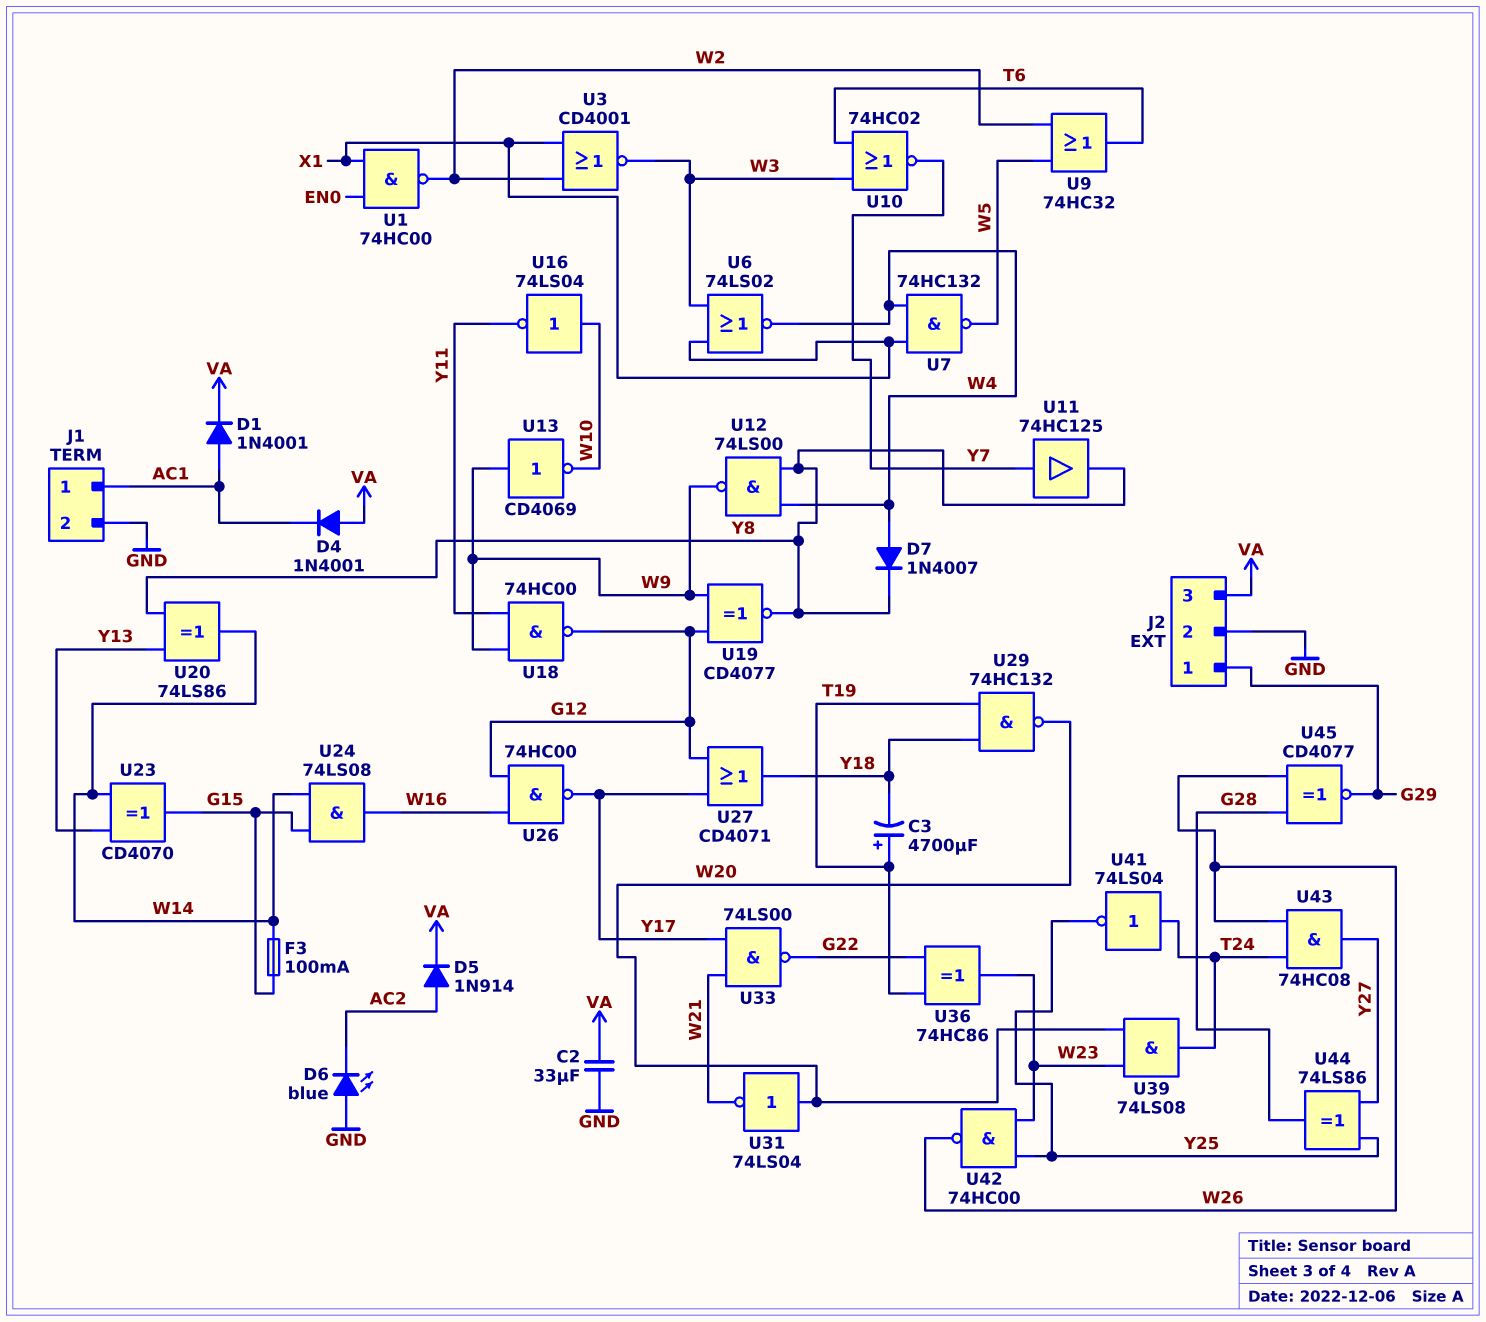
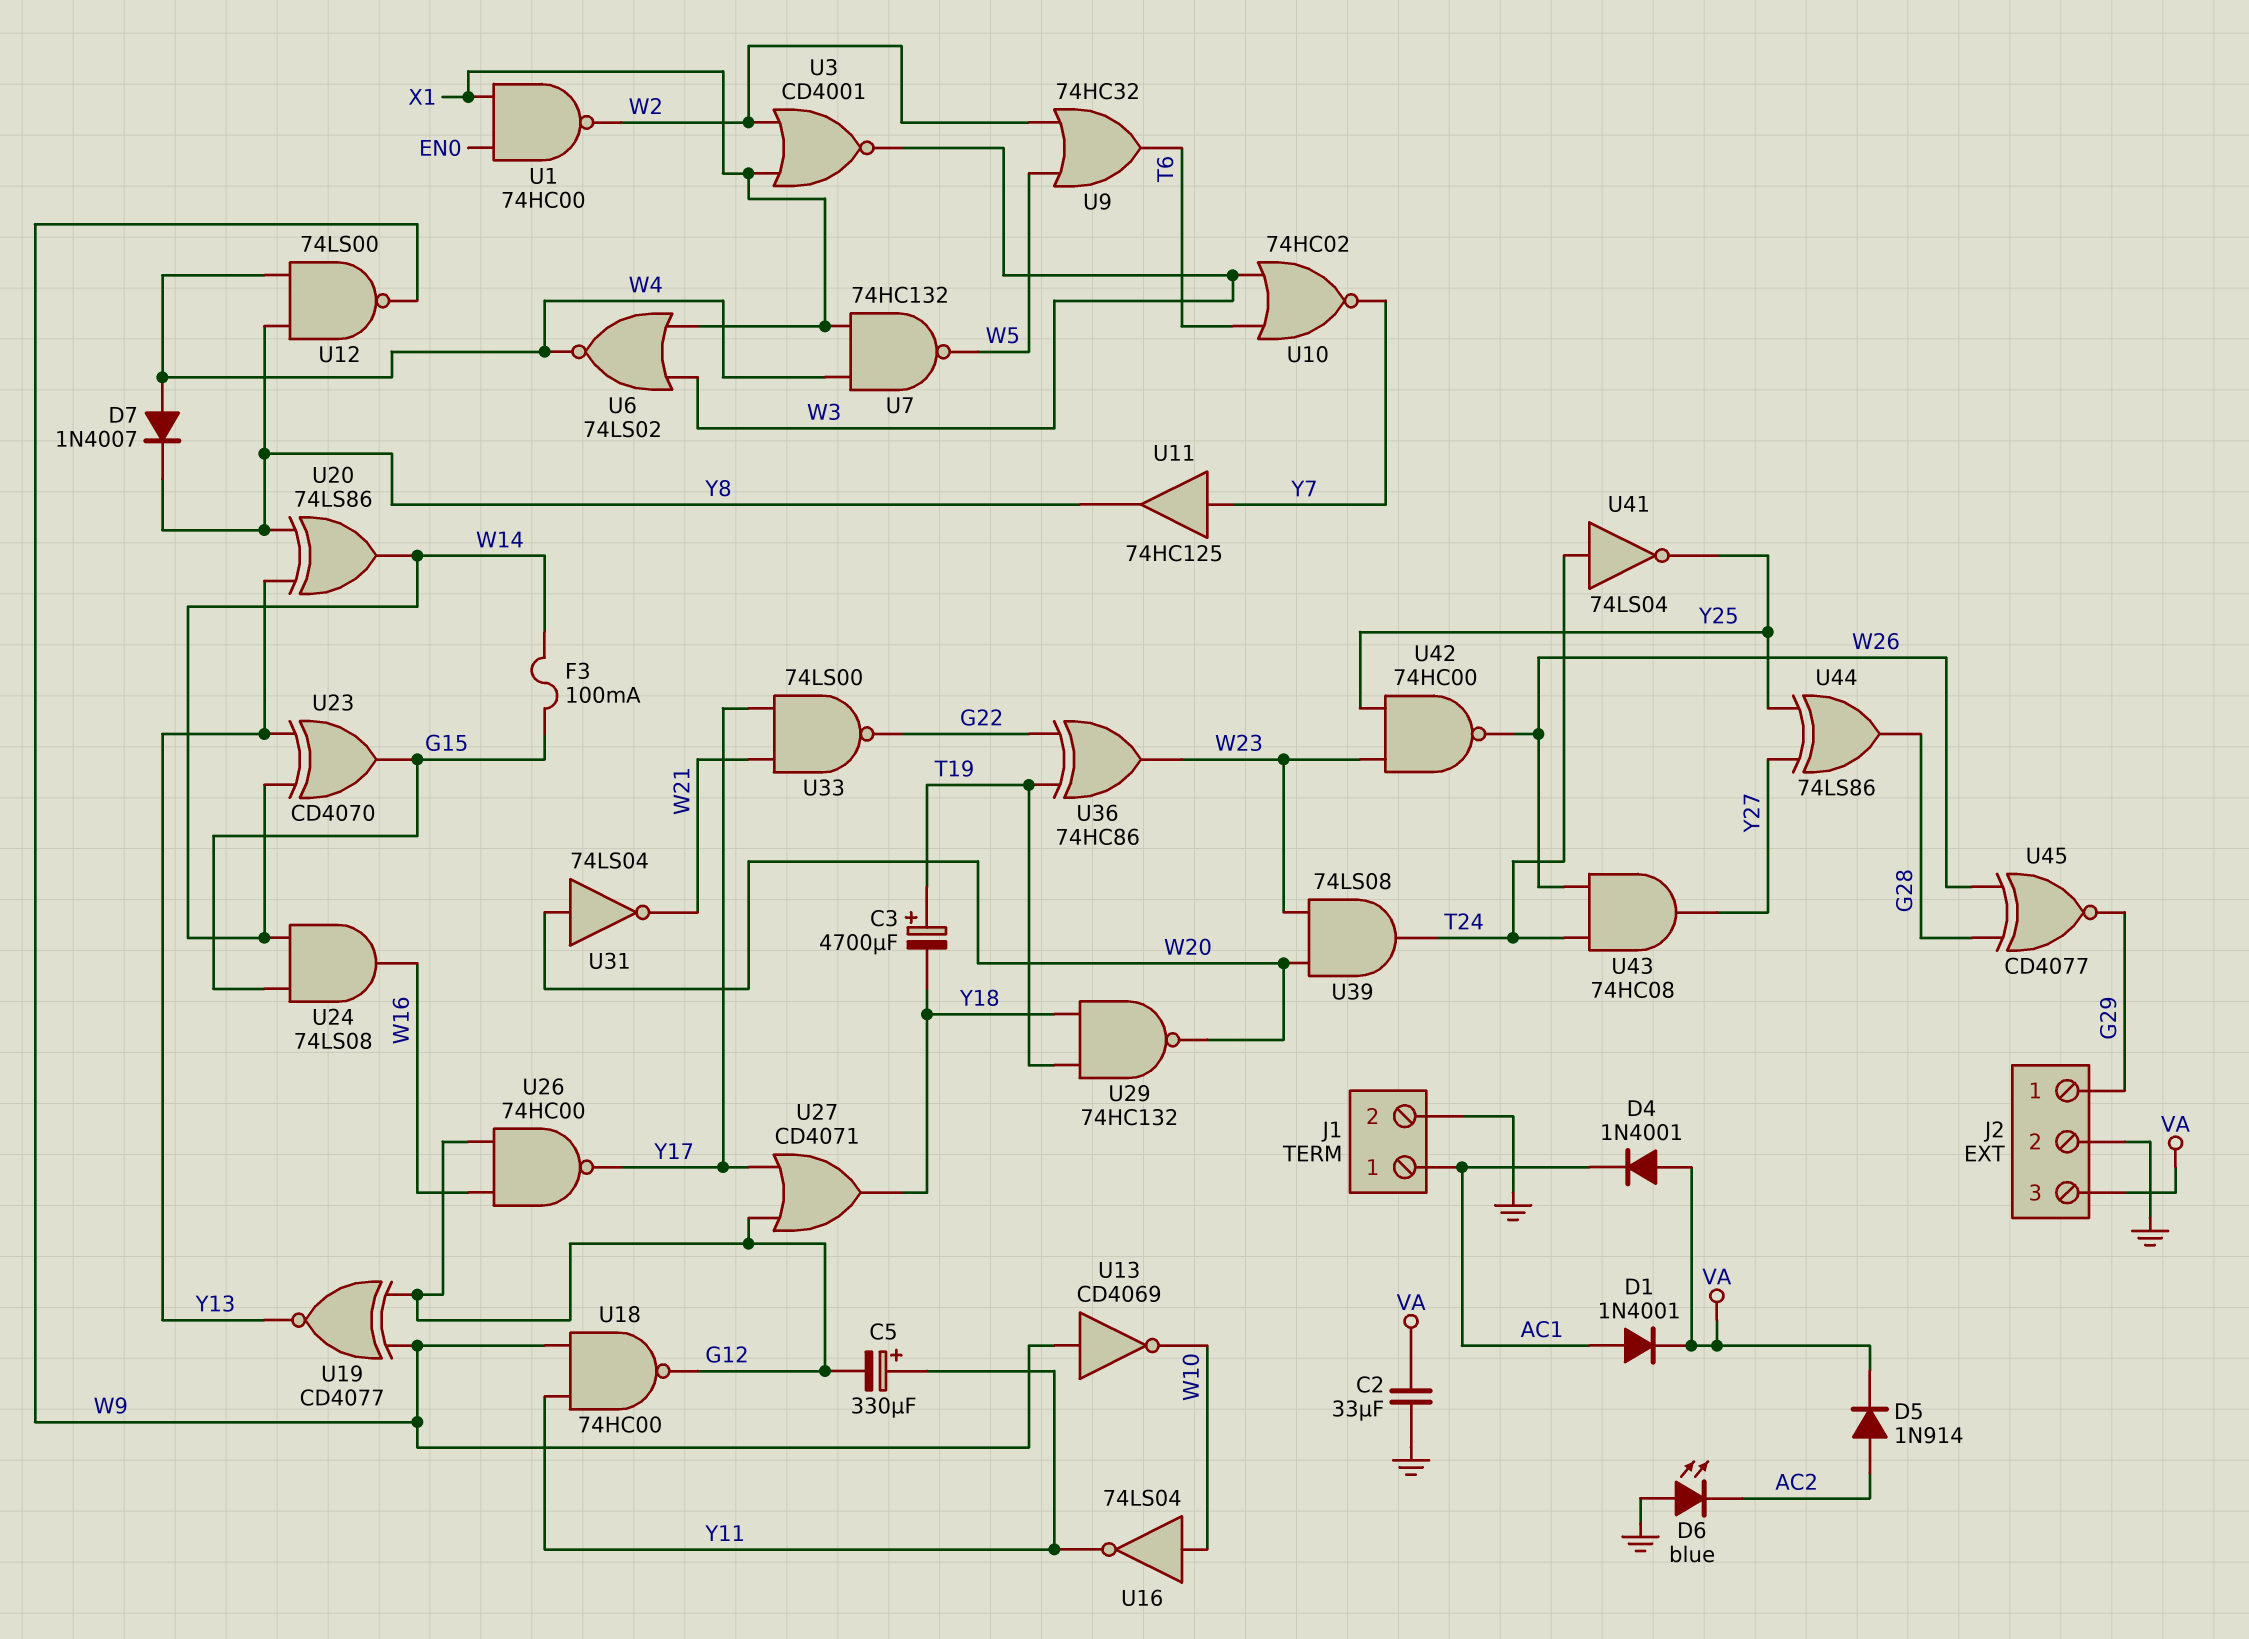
C5: none -> 330uF (plus Y11, minus G12)
U19: XNOR CD4077 (in G12, in W9, out Y8) -> XNOR CD4077 (in G12, in W9, out Y13)

